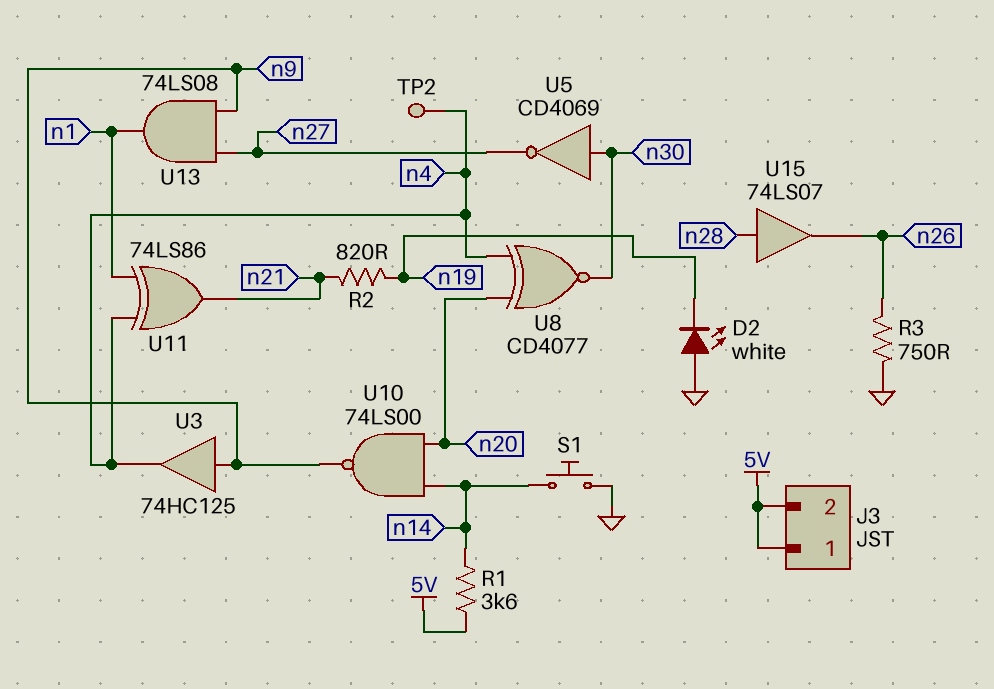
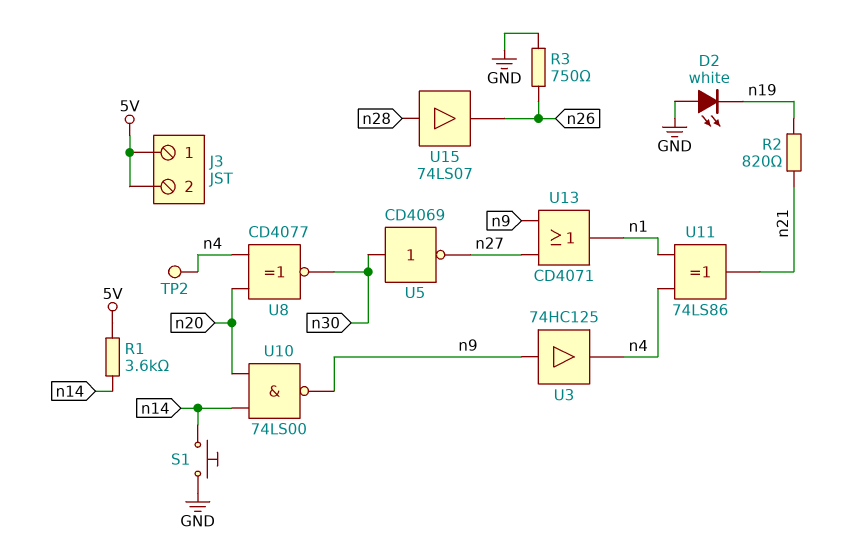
U13: AND 74LS08 (in n9, in n27, out n1) -> OR CD4071 (in n9, in n27, out n1)

